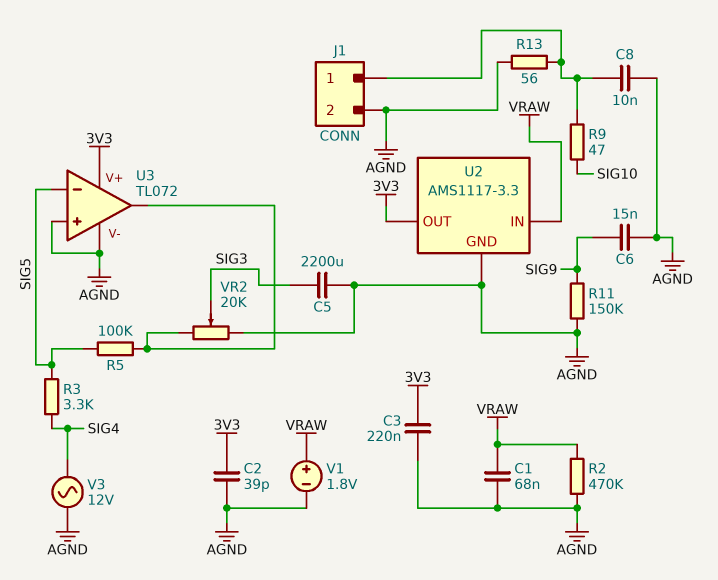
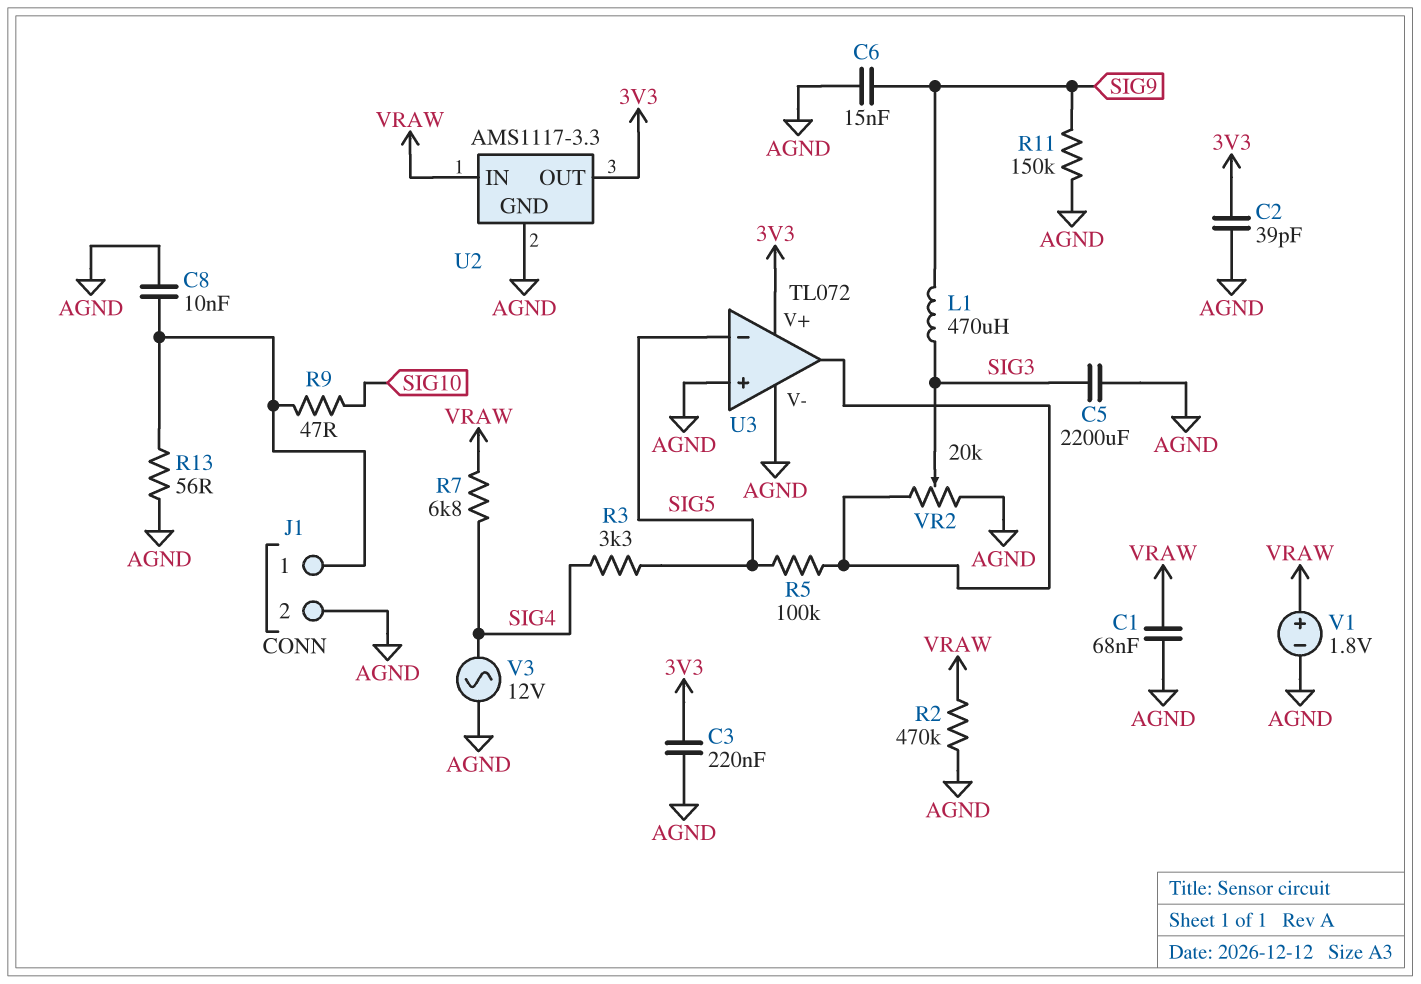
L1: none -> 470uH (SIG3, SIG9)
R7: none -> 6.8k (SIG4, VRAW)

